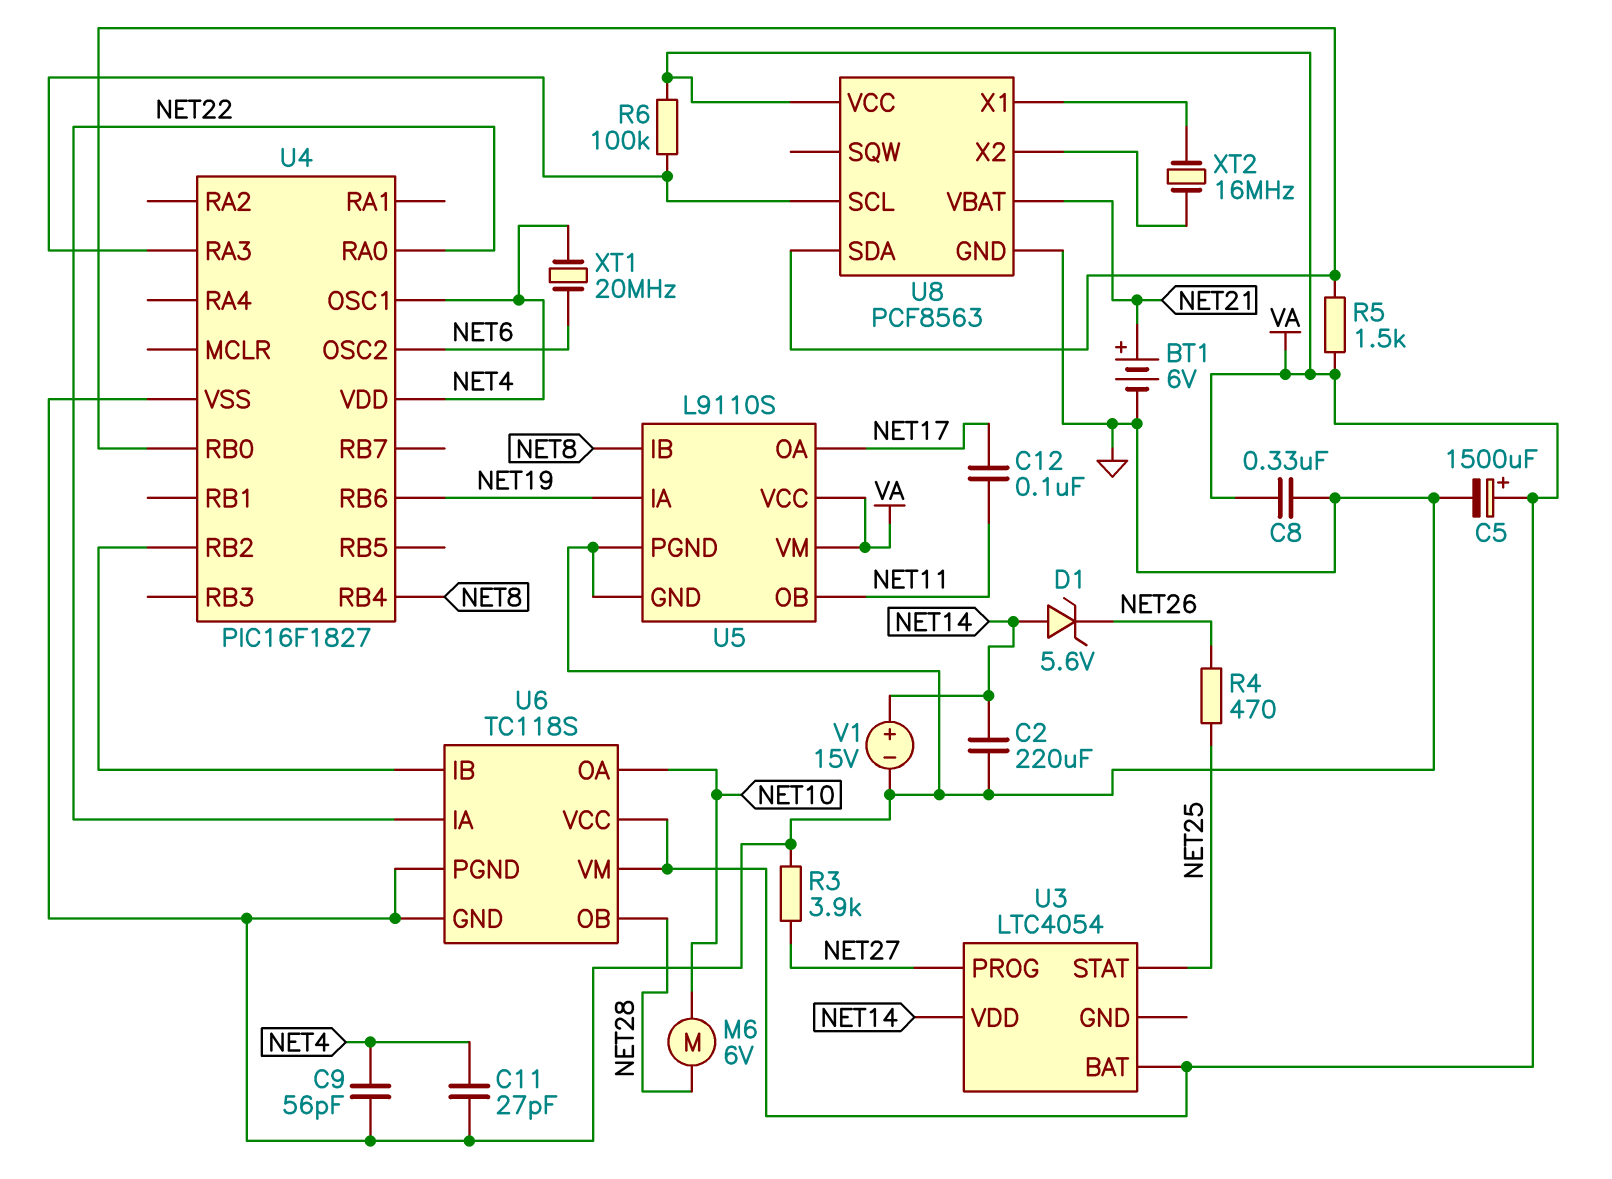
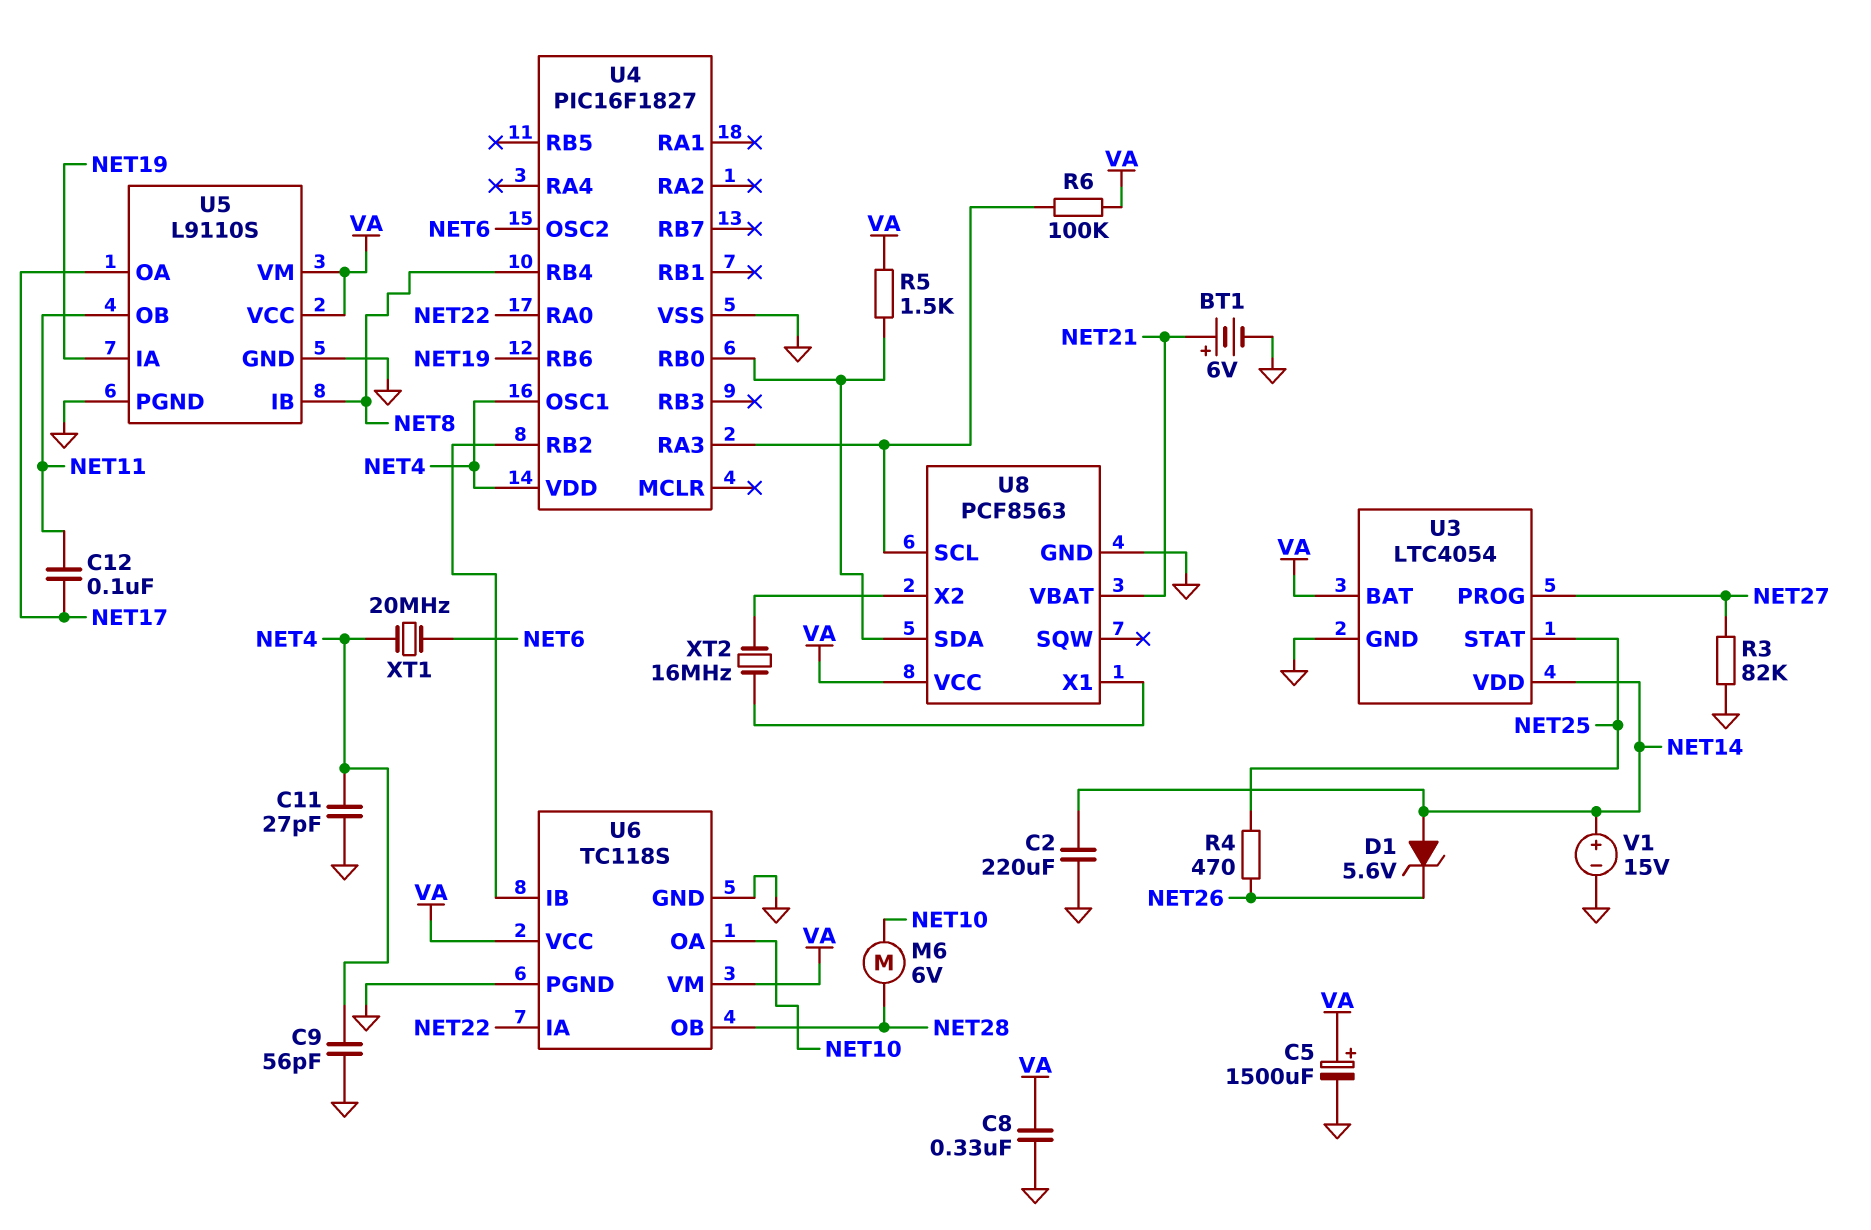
R3: 3.9k (GND, NET27) -> 82k (GND, NET27)
U3 pin GND: none -> GND

